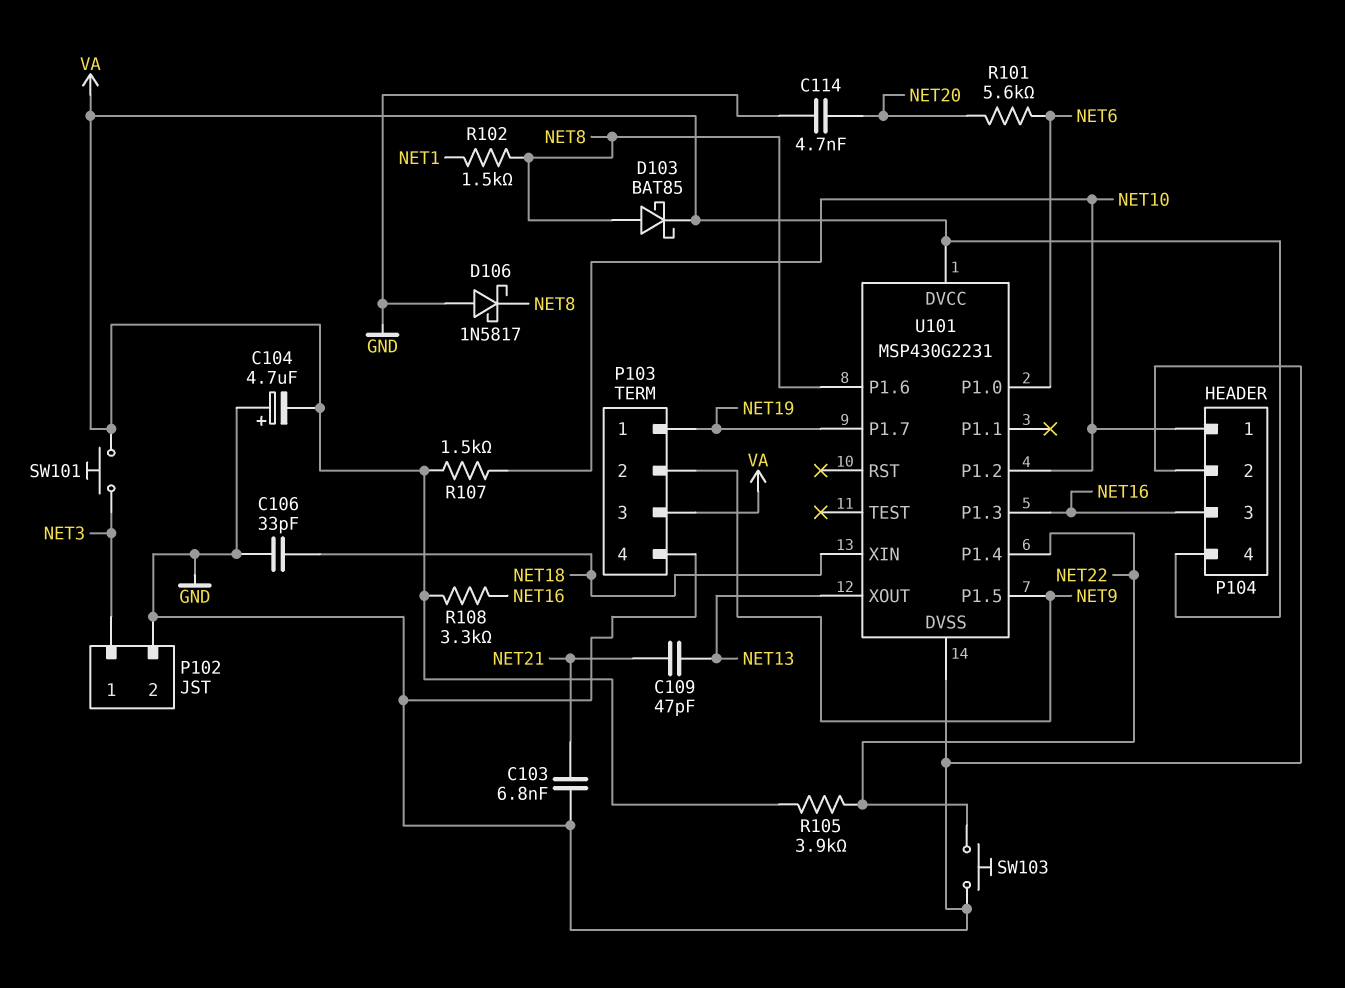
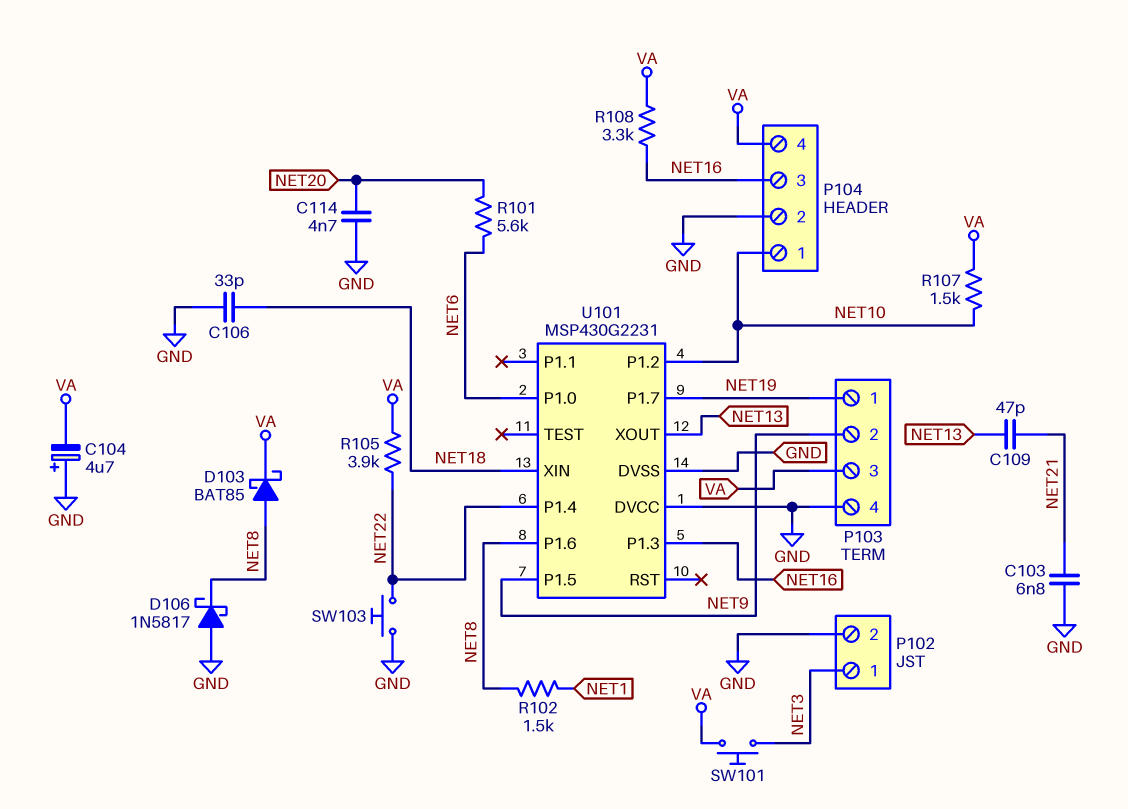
U101 pin DVCC: VA -> GND

